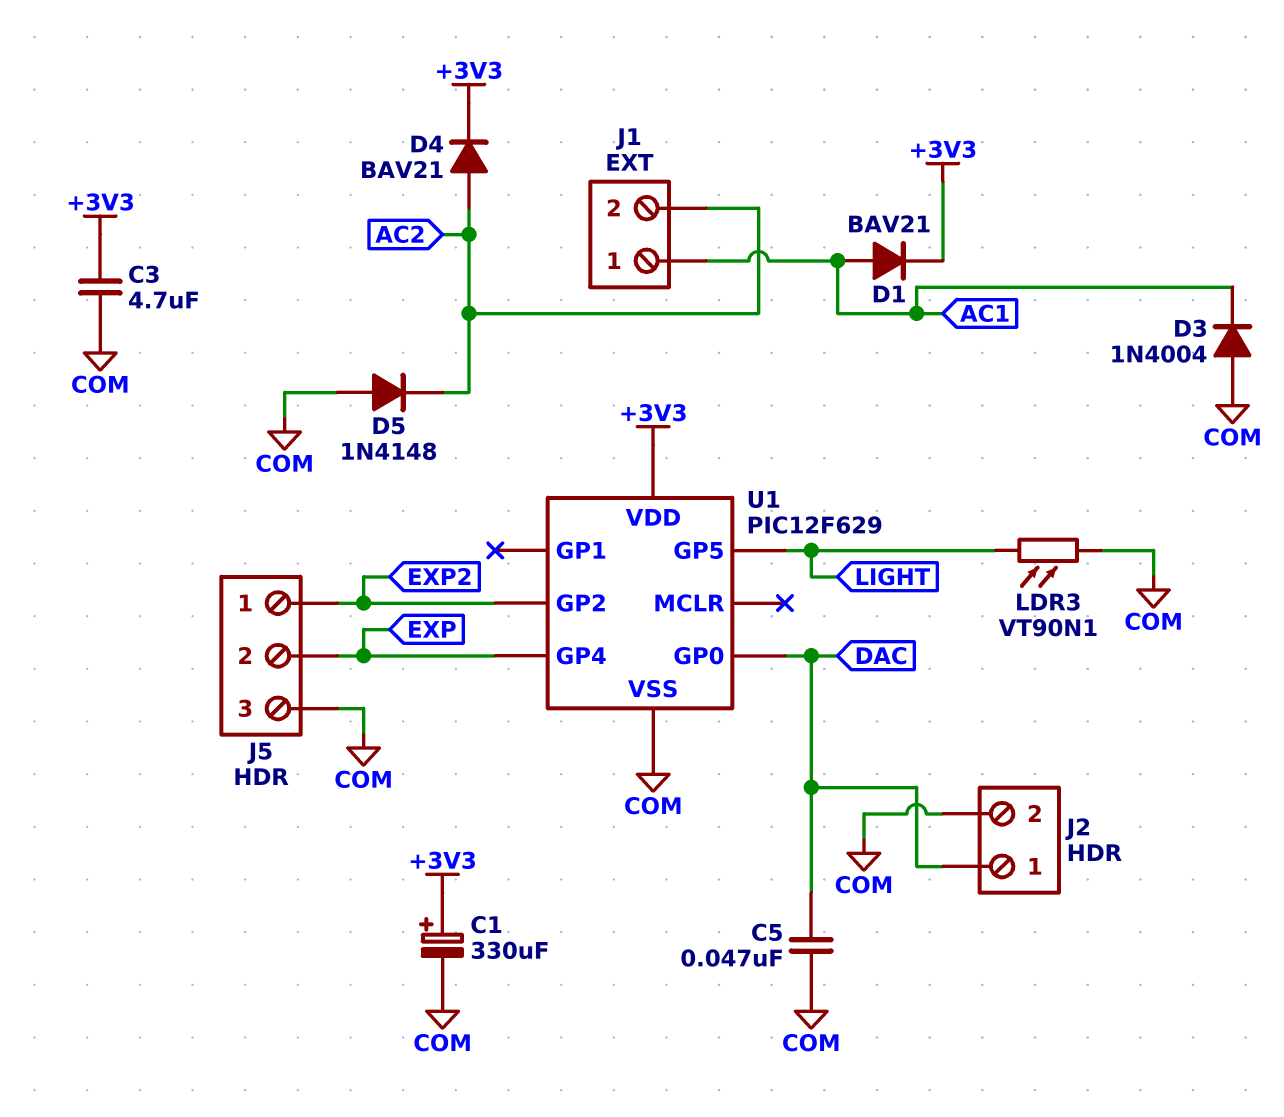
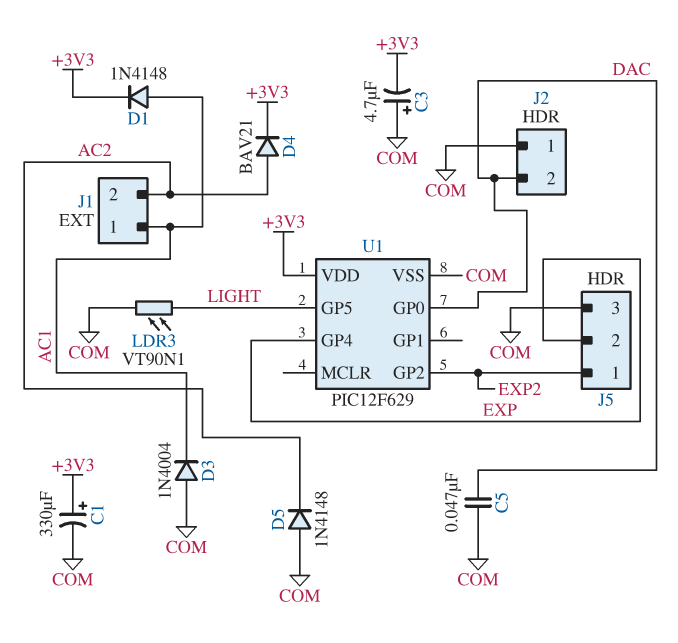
C3: 4.7uF (+3V3, COM) -> 4.7uF (plus COM, minus +3V3)
D1: diode BAV21 (A AC1, K +3V3) -> diode 1N4148 (A AC1, K +3V3)
J2 pin 1: DAC -> COM
J2 pin 2: COM -> DAC

